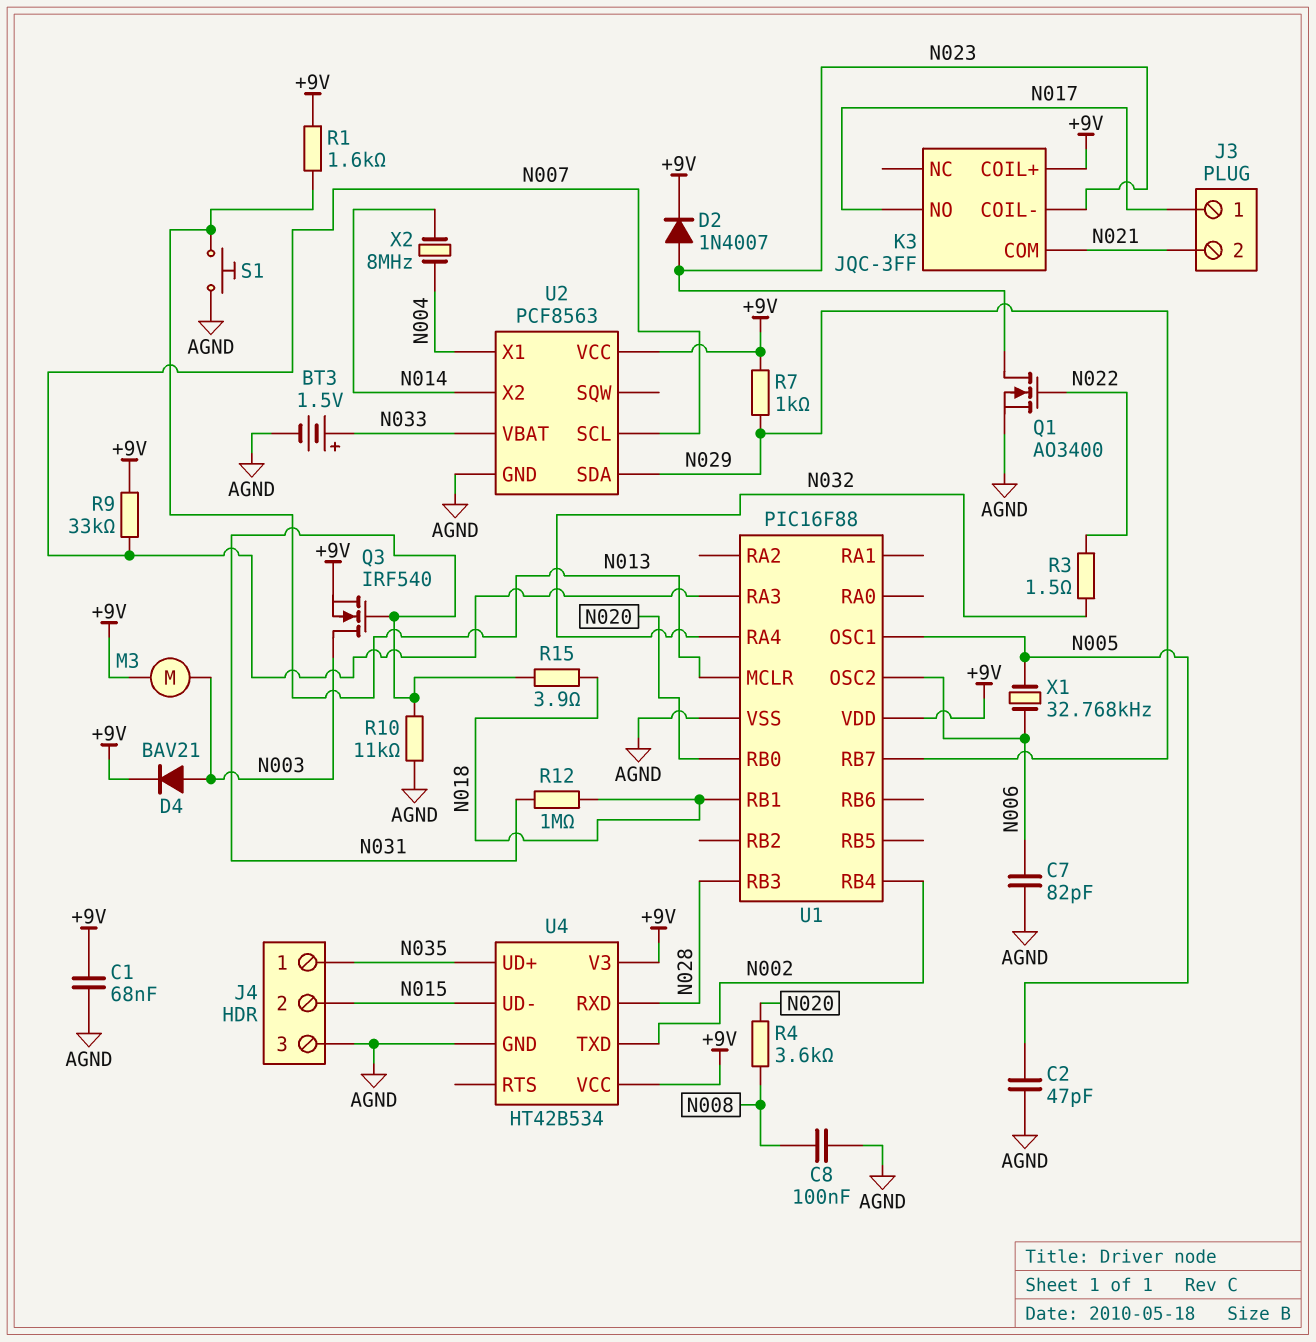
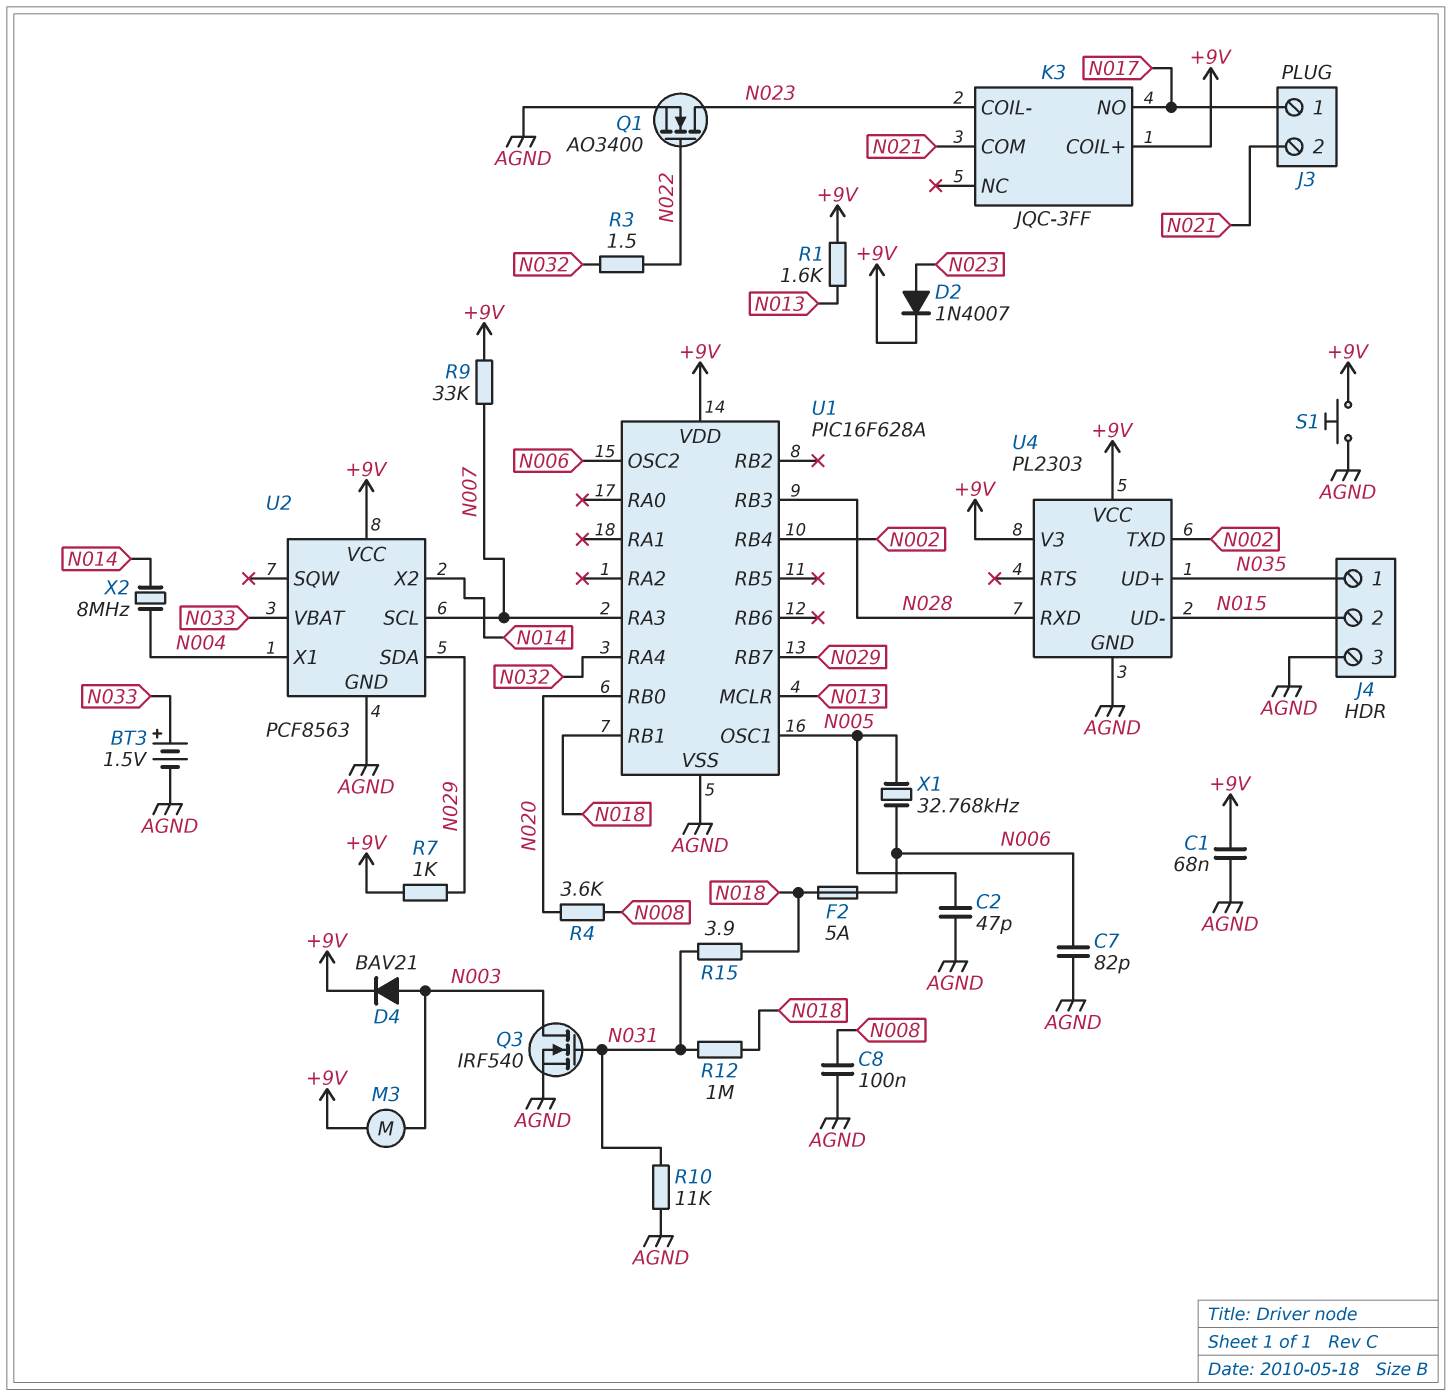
F2: none -> 5A (N006, N018)
Q3: NMOS IRF540 (G N031, D N003, S +9V) -> NMOS IRF540 (G N031, D N003, S AGND)
S1: button (AGND, N013) -> button (+9V, AGND)
U1: PIC16F88 -> PIC16F628A
U4: HT42B534 -> PL2303

